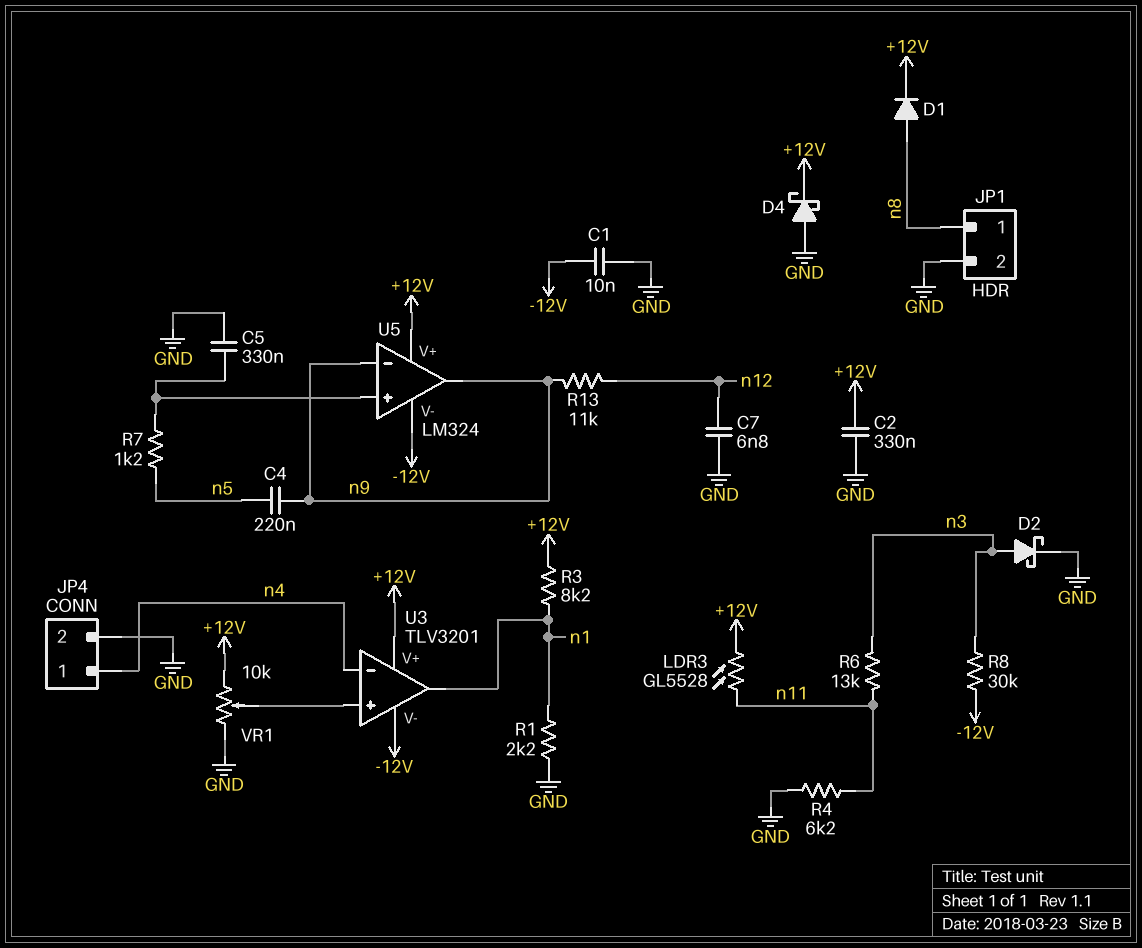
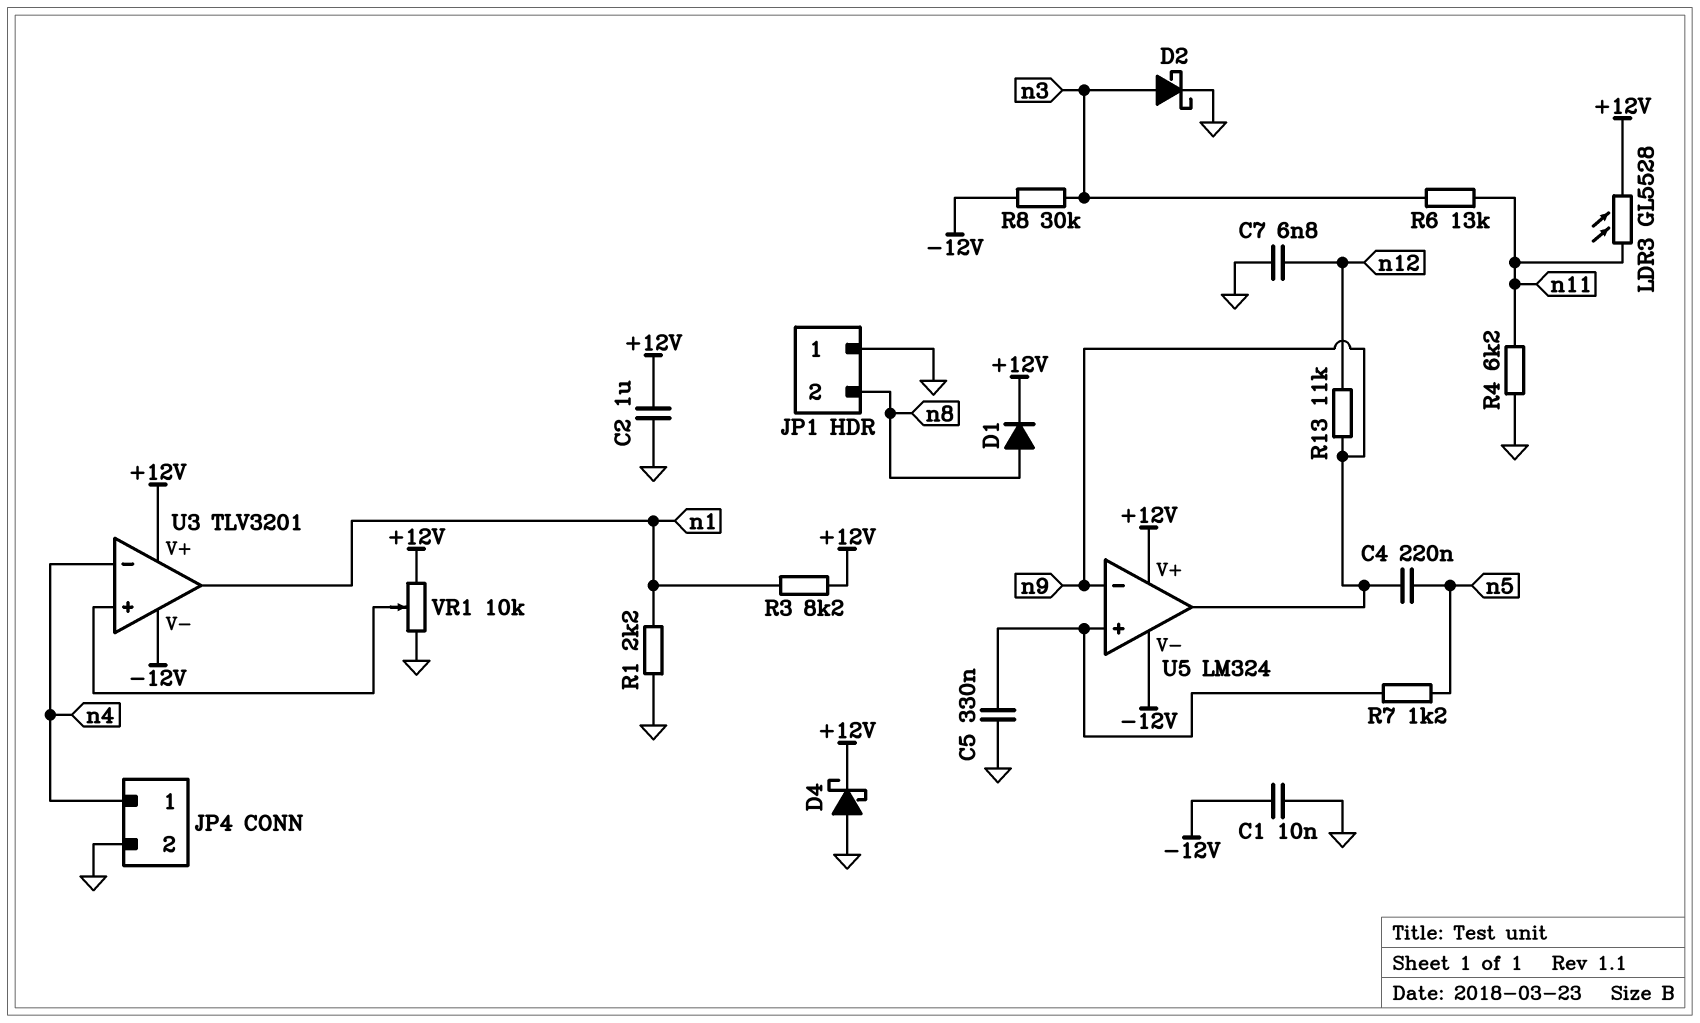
C2: 330nF (+12V, GND) -> 1uF (+12V, GND)
JP1 pin 1: n8 -> GND
JP1 pin 2: GND -> n8

